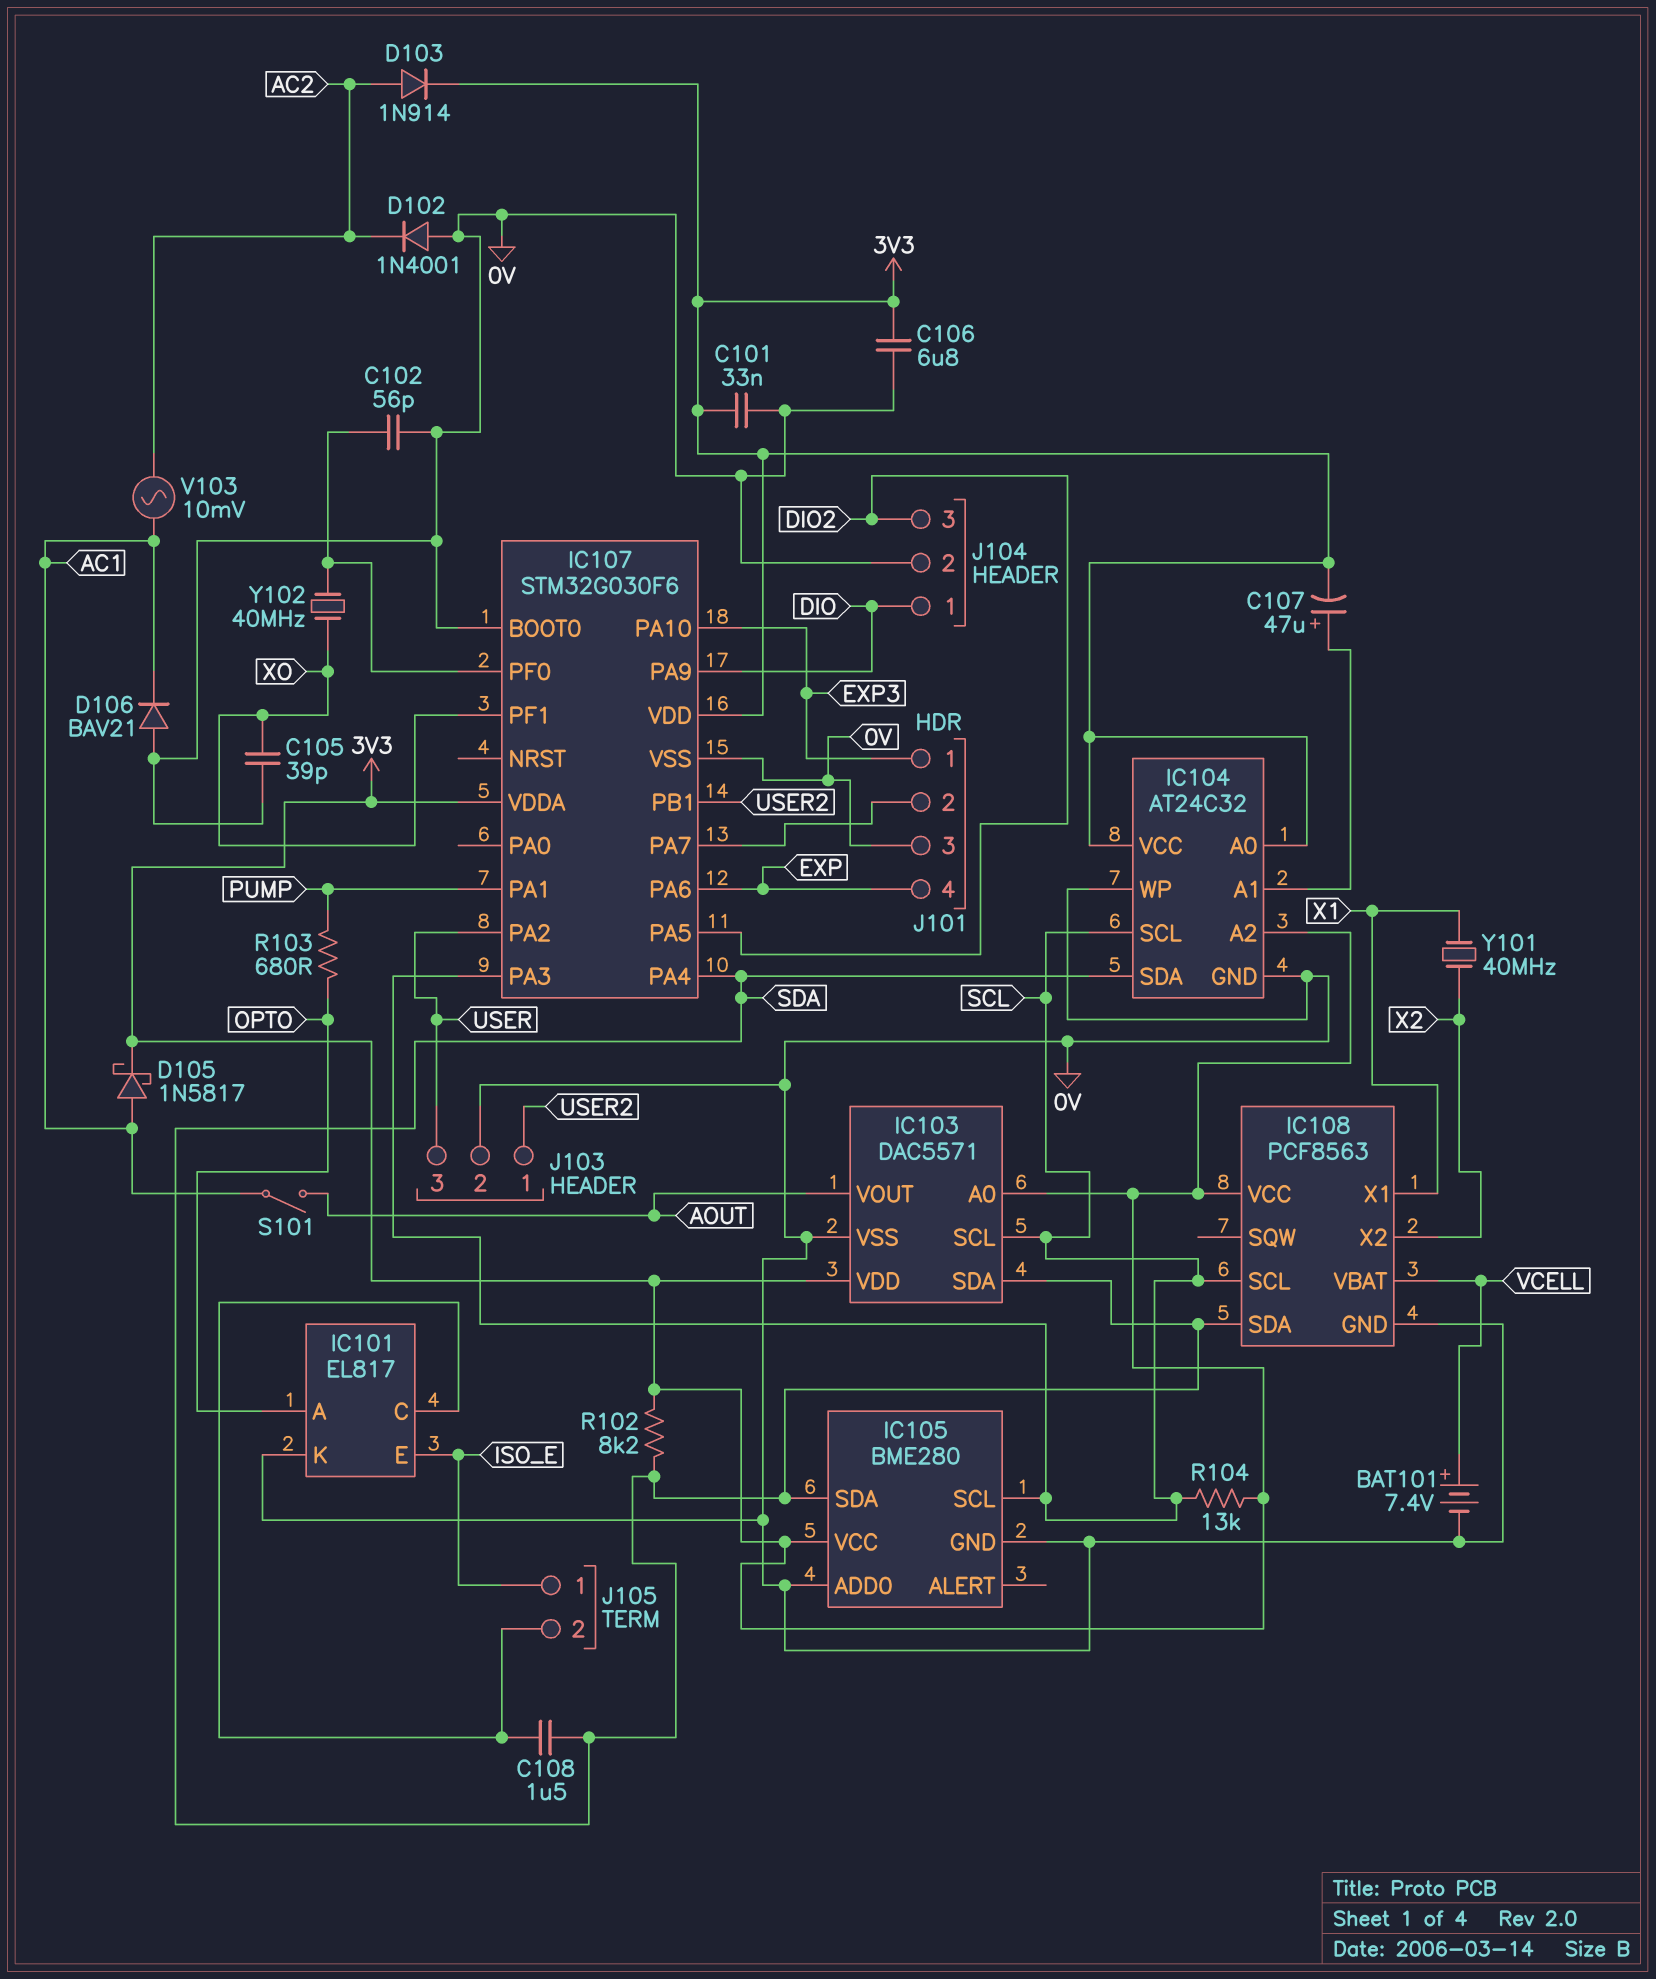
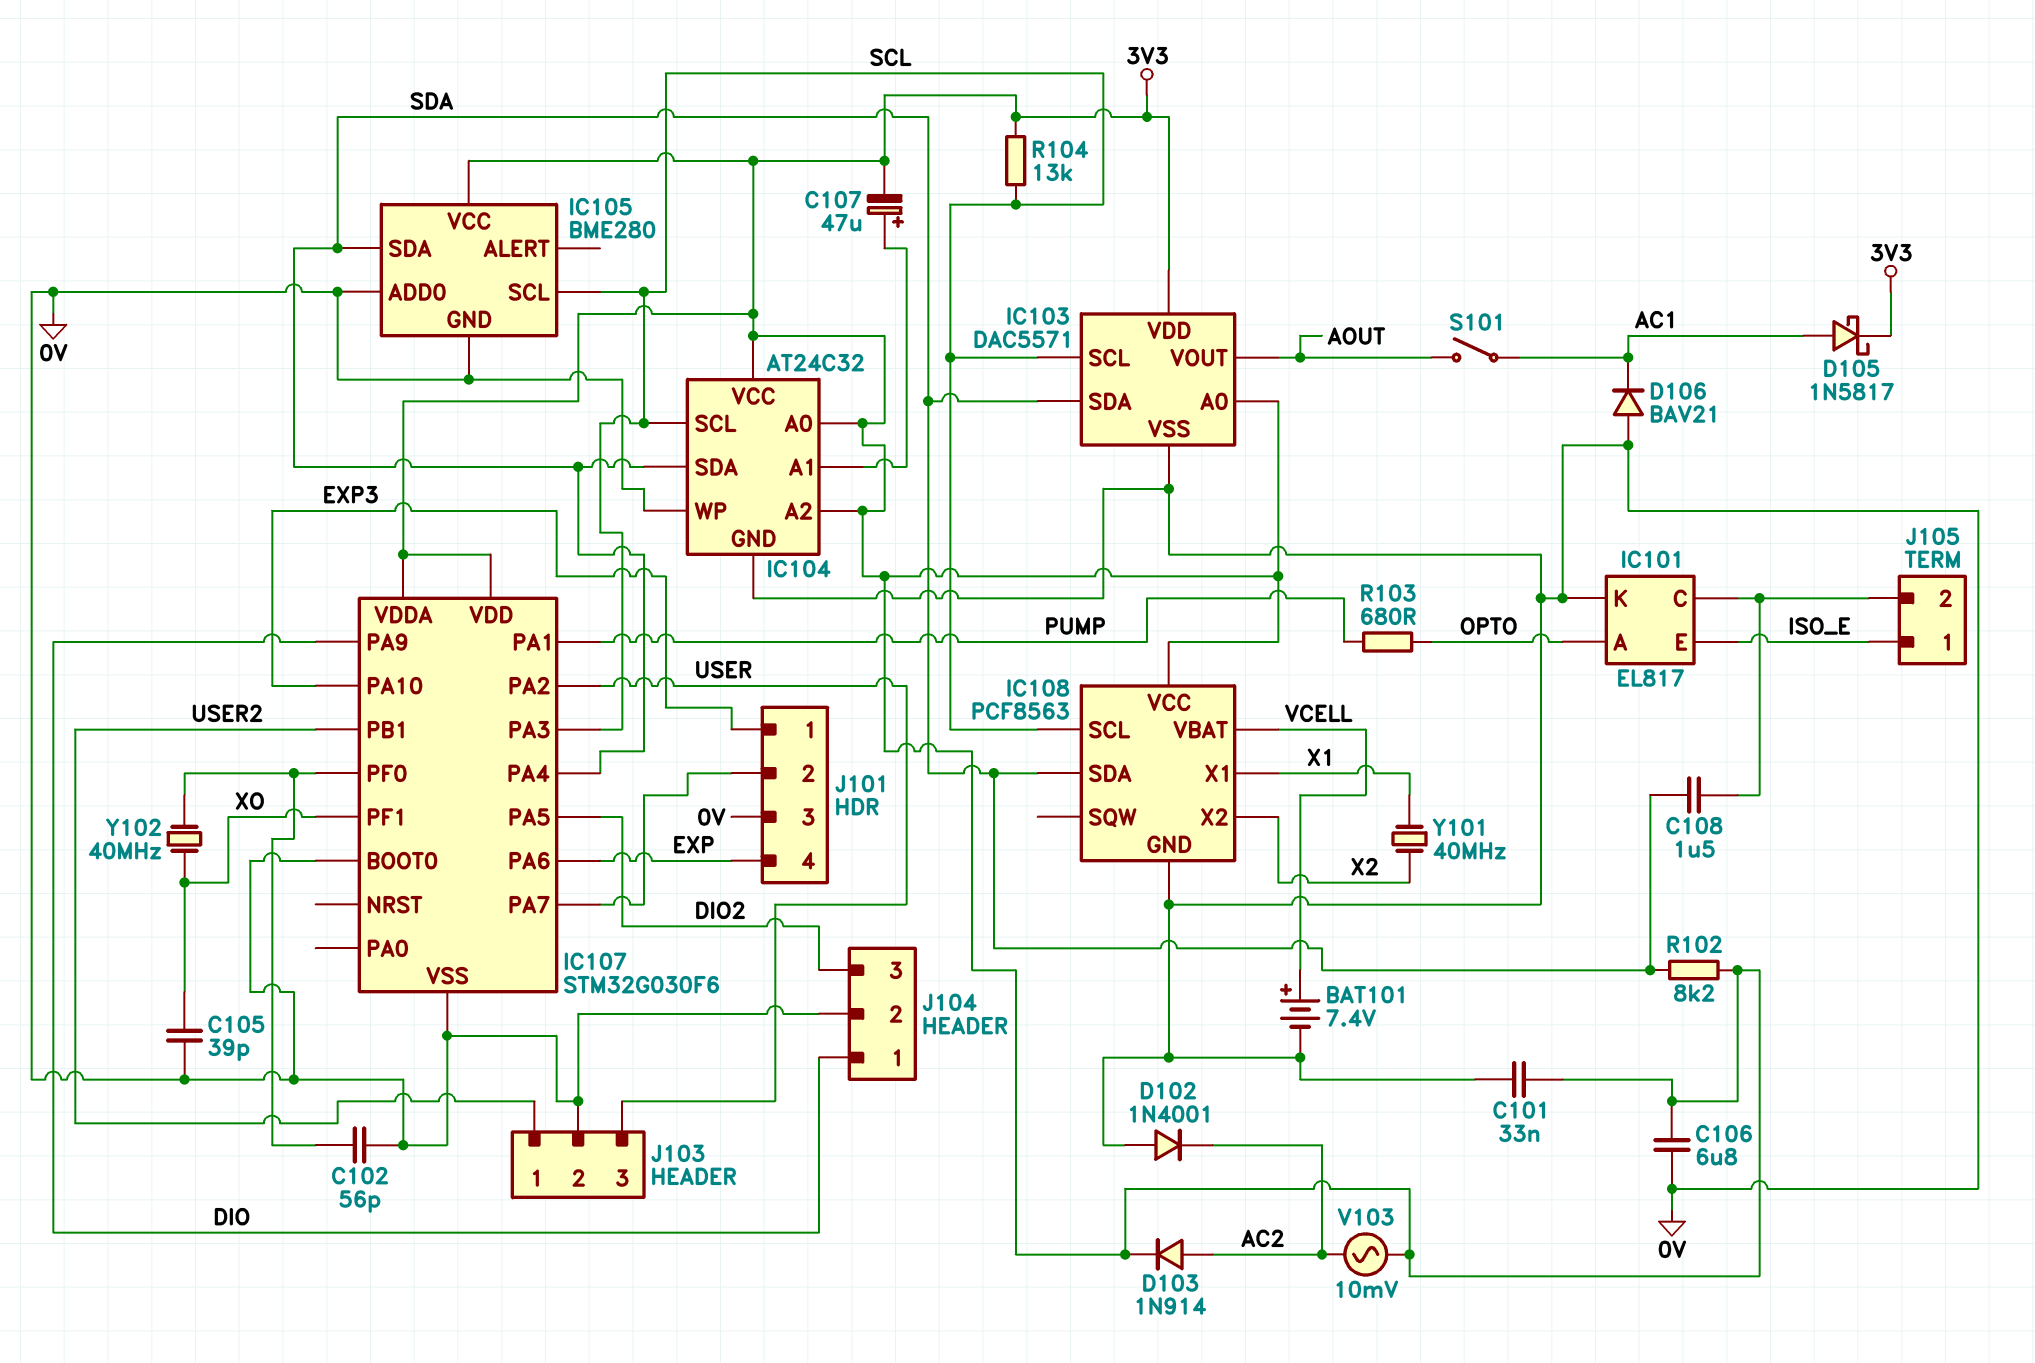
V103: AC 10mV (AC1, AC2) -> AC 10mV (3V3, AC2)

